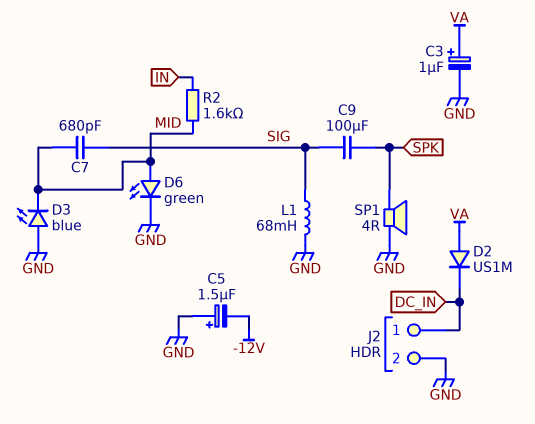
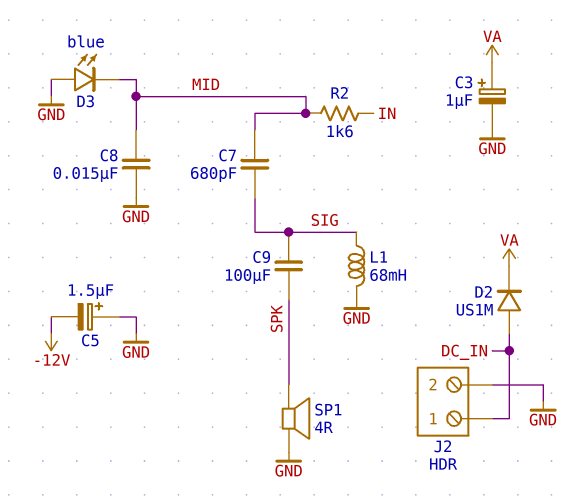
C8: none -> 15nF (GND, MID)
D2: diode US1M (A VA, K DC_IN) -> diode US1M (A DC_IN, K VA)
D6: LED green (A MID, K GND) -> none

